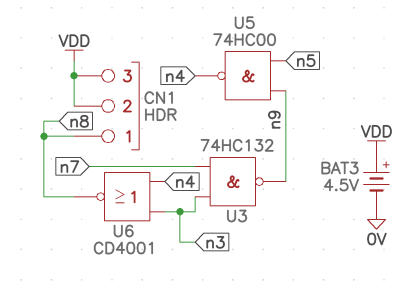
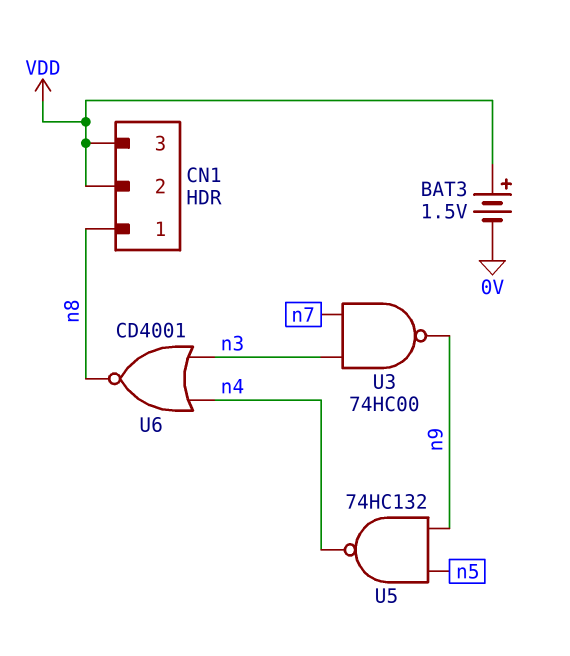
BAT3: 4.5V (plus VDD, minus 0V) -> 1.5V (plus VDD, minus 0V)
U3: NAND 74HC132 (in n3, in n7, out n9) -> NAND 74HC00 (in n3, in n7, out n9)
U5: NAND 74HC00 (in n5, in n9, out n4) -> NAND 74HC132 (in n5, in n9, out n4)

